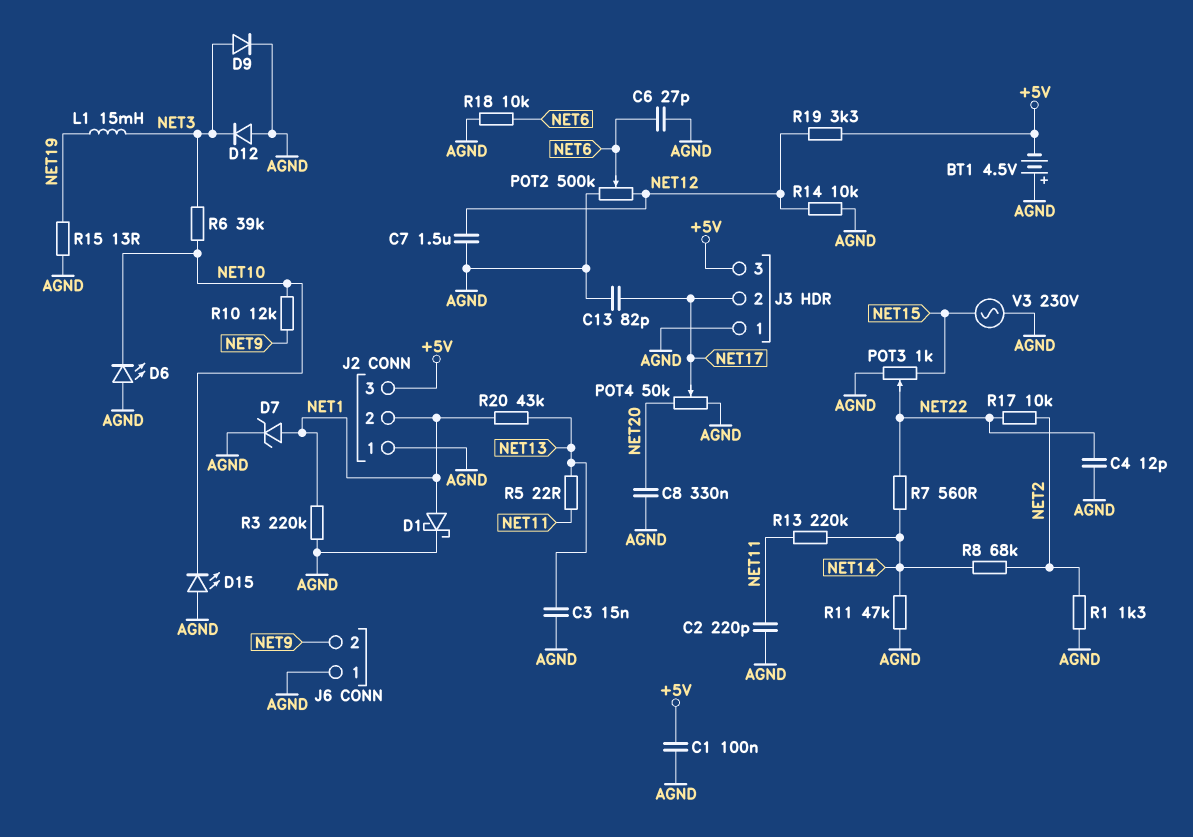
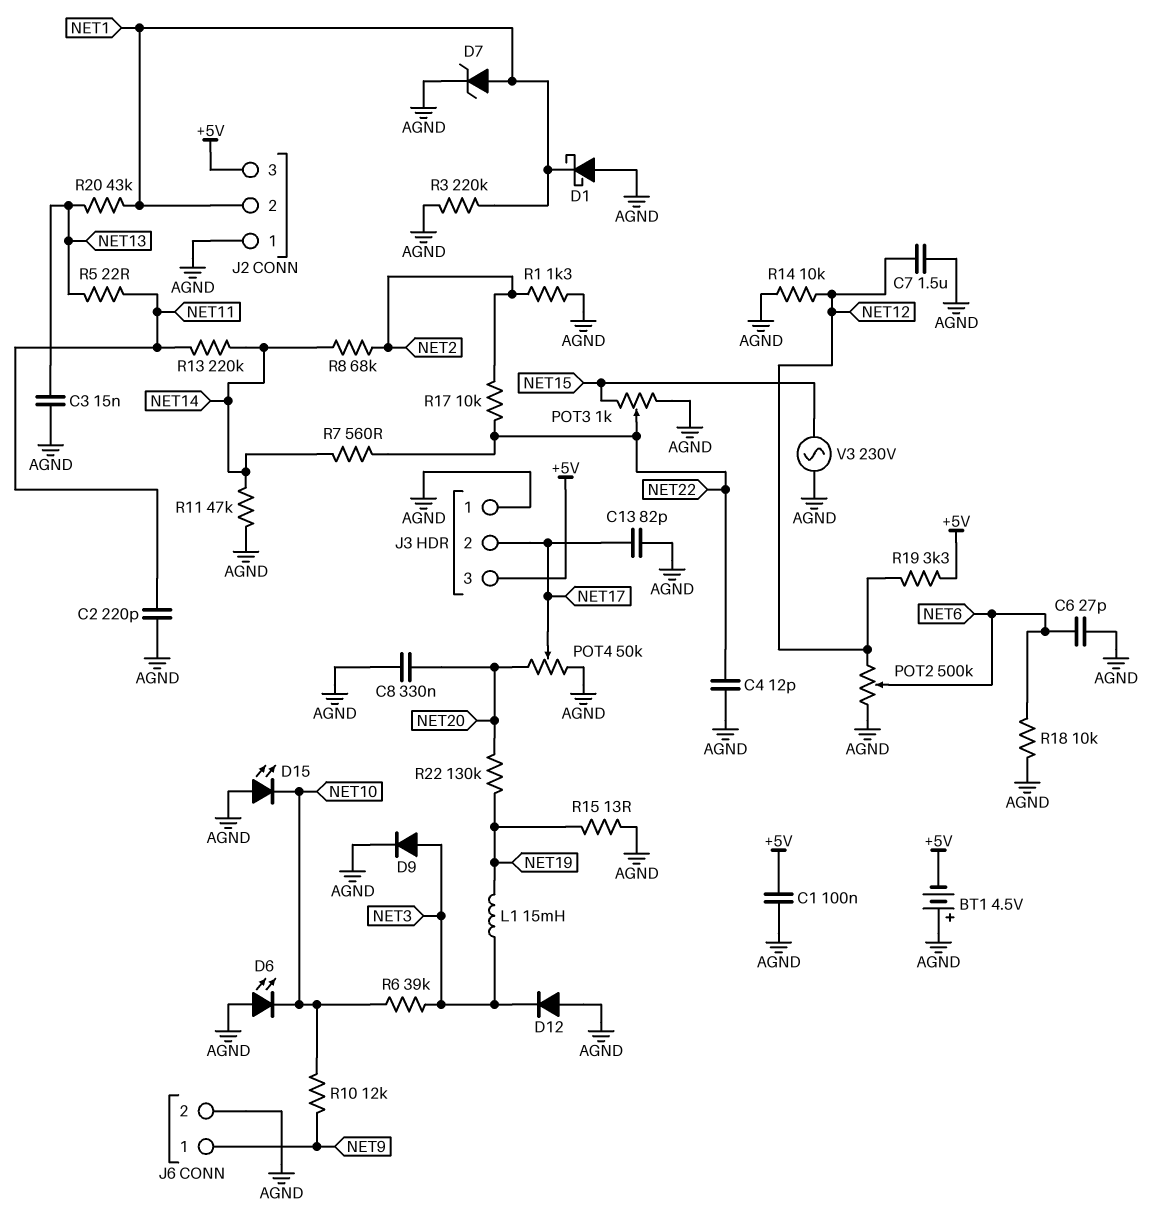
D1: schottky (A NET1, K AGND) -> schottky (A AGND, K NET1)
J6 pin 1: AGND -> NET9
J6 pin 2: NET9 -> AGND
R22: none -> 130k (NET19, NET20)

